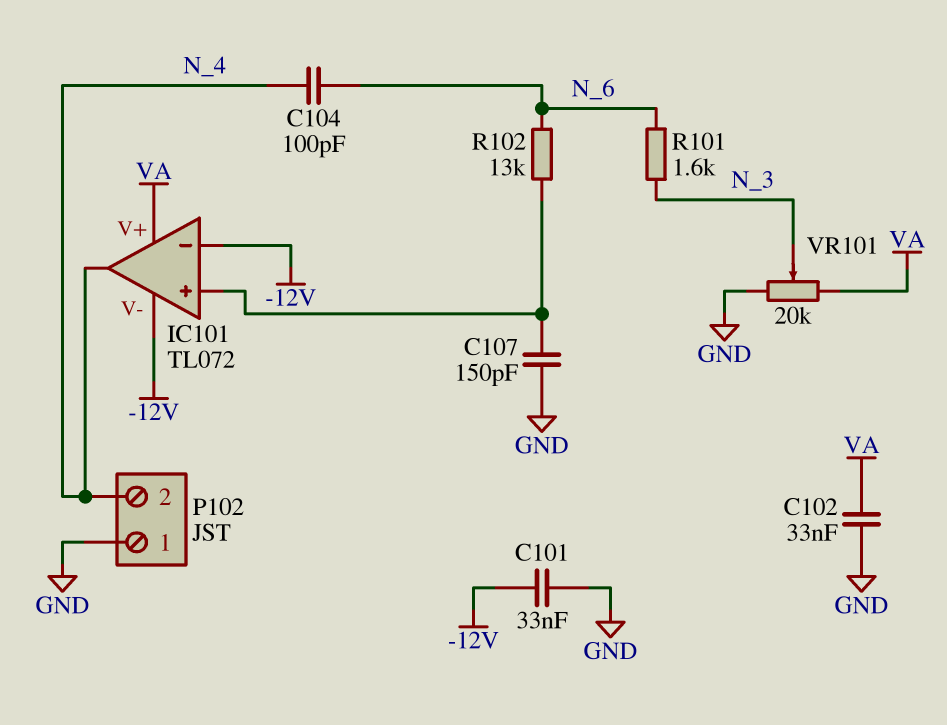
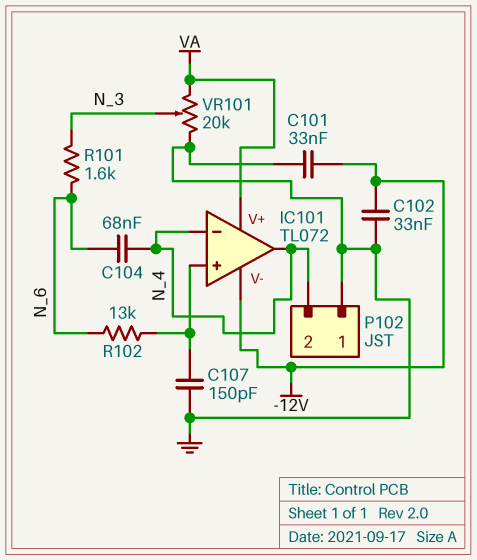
C102: 33nF (GND, VA) -> 33nF (-12V, GND)
C104: 100pF (N_4, N_6) -> 68nF (N_4, N_6)
IC101 pin in-: -12V -> N_4

